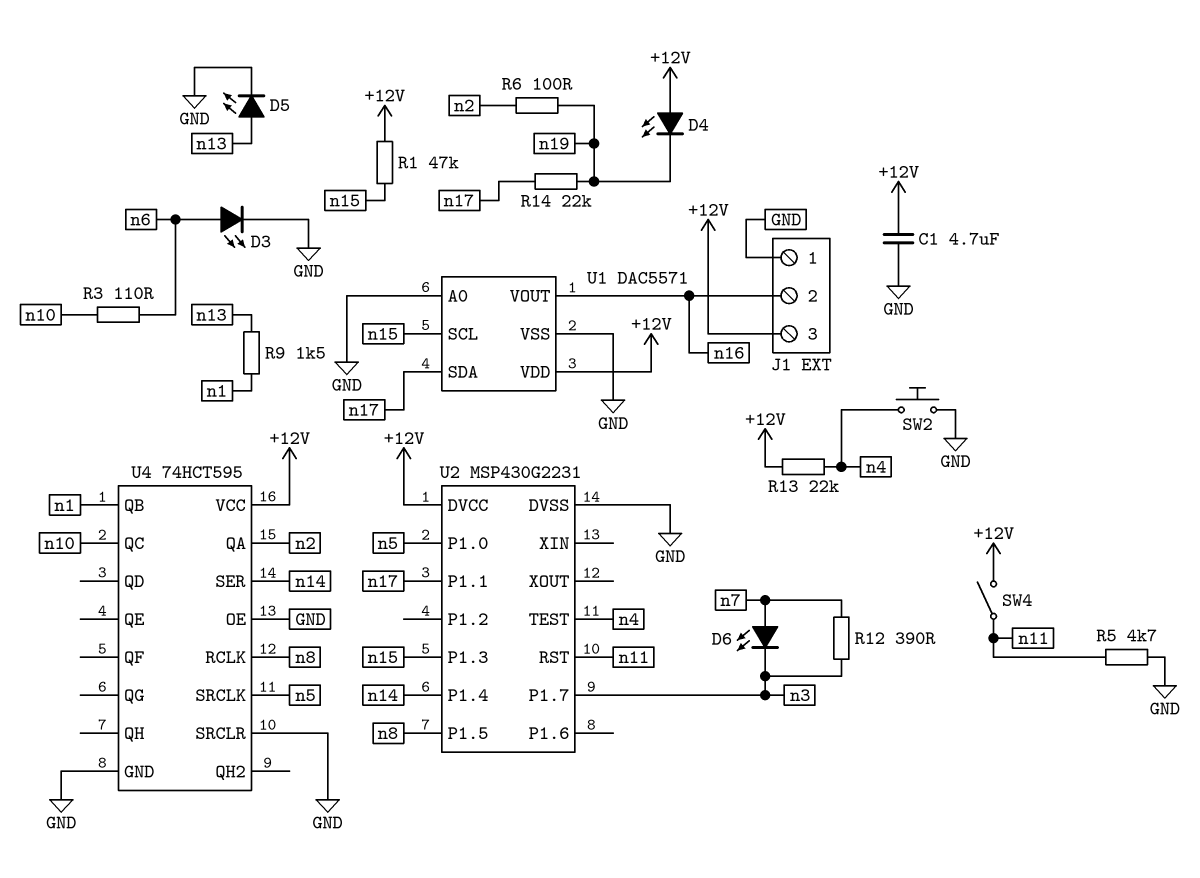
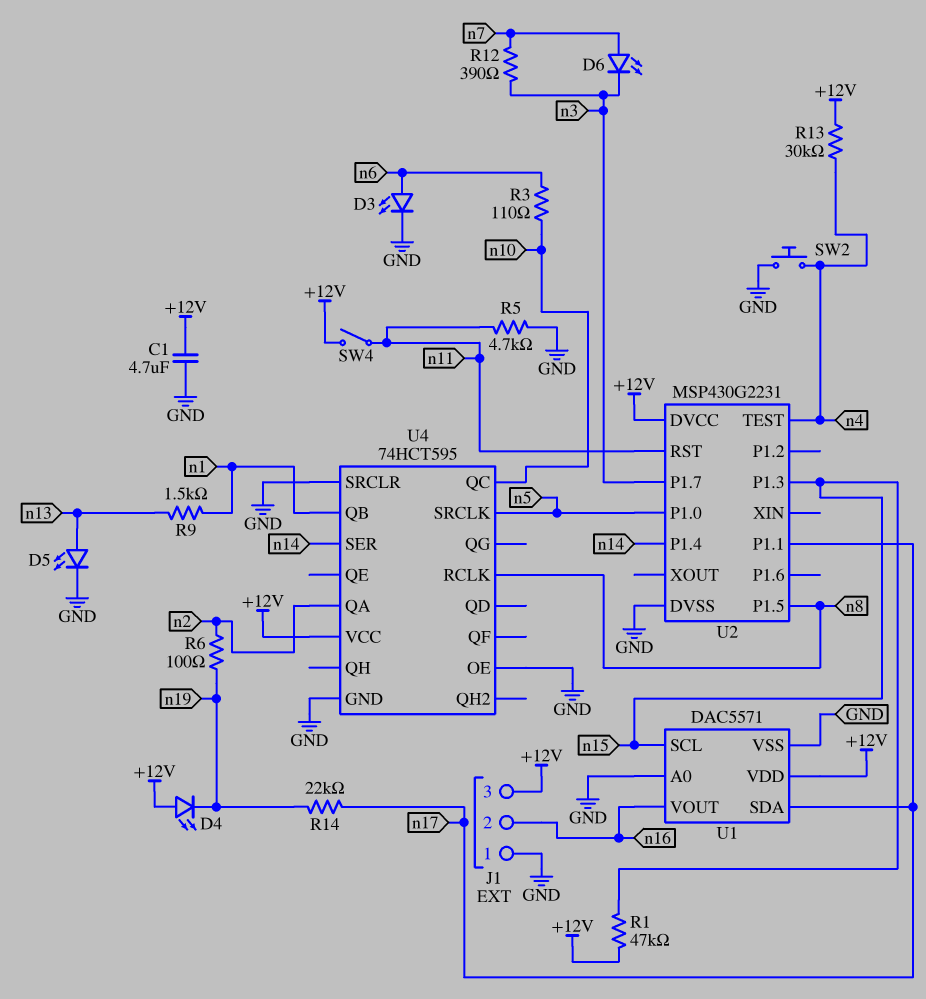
R13: 22k (+12V, n4) -> 30k (+12V, n4)

